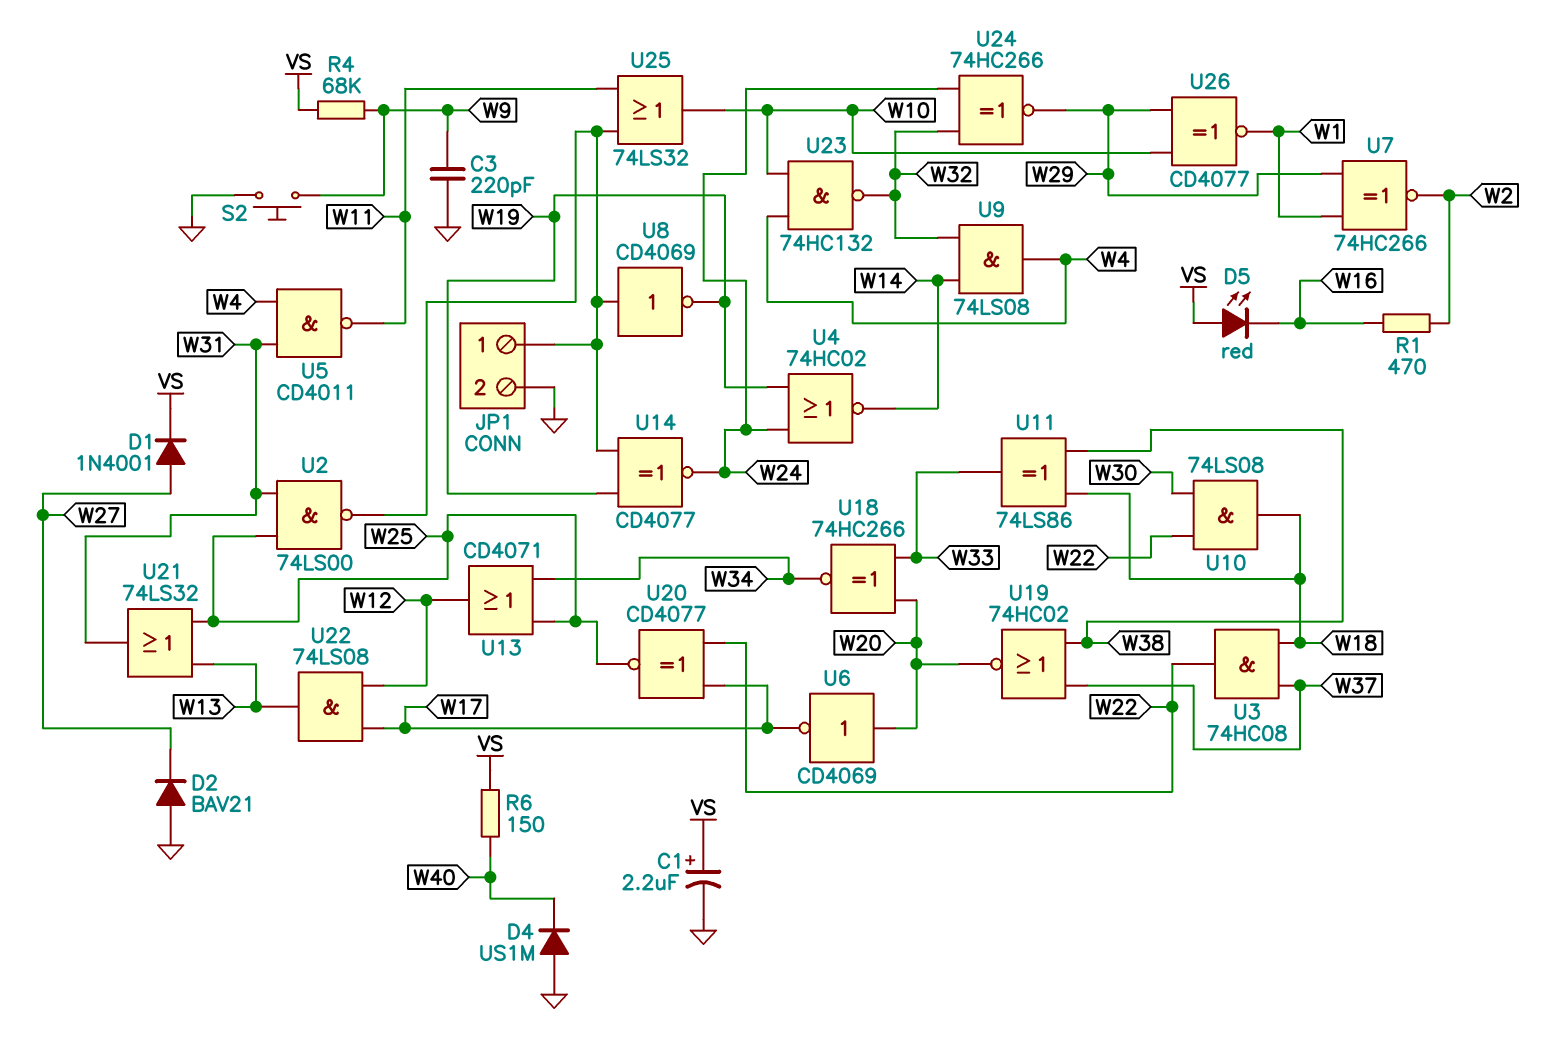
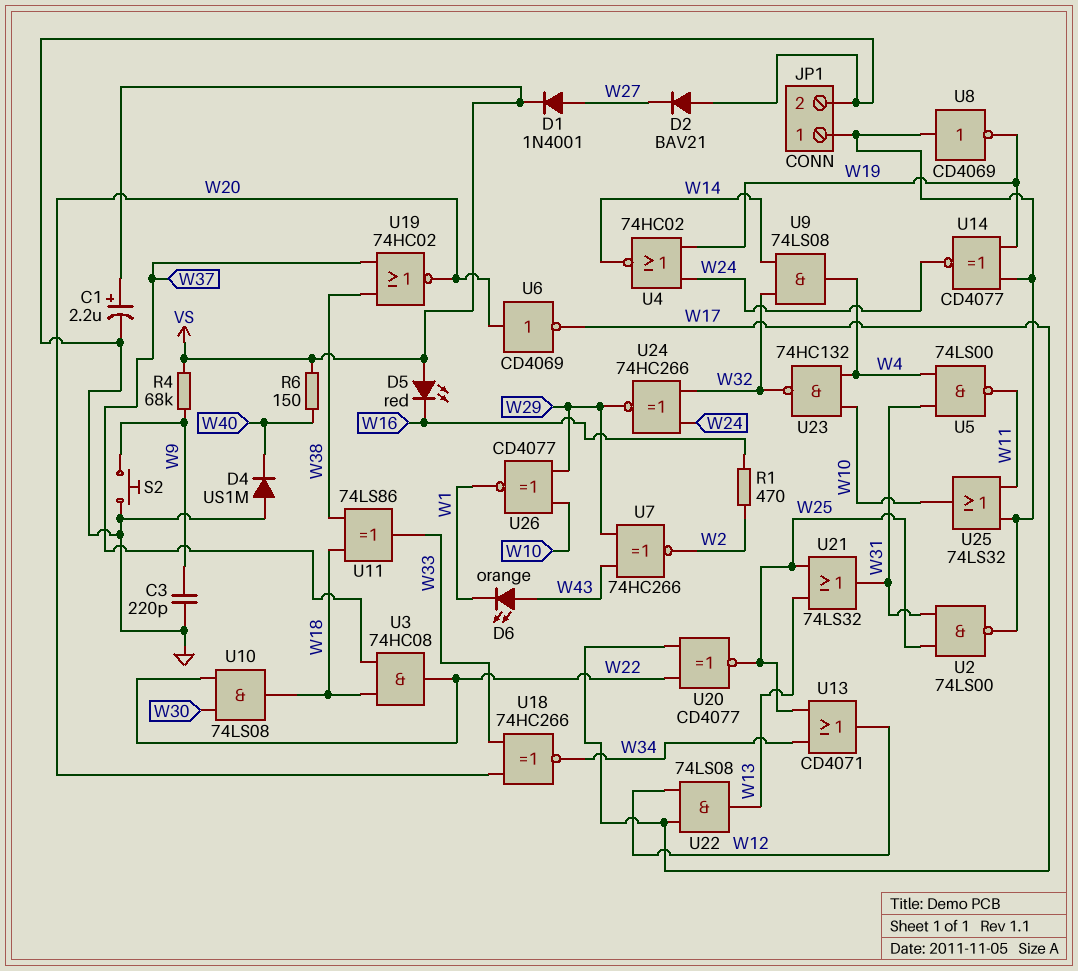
D6: none -> LED orange (A W43, K W1)
U5: NAND CD4011 (in W4, in W31, out W11) -> NAND 74LS00 (in W4, in W31, out W11)
U7: XNOR 74HC266 (in W1, in W29, out W2) -> XNOR 74HC266 (in W29, in W43, out W2)

